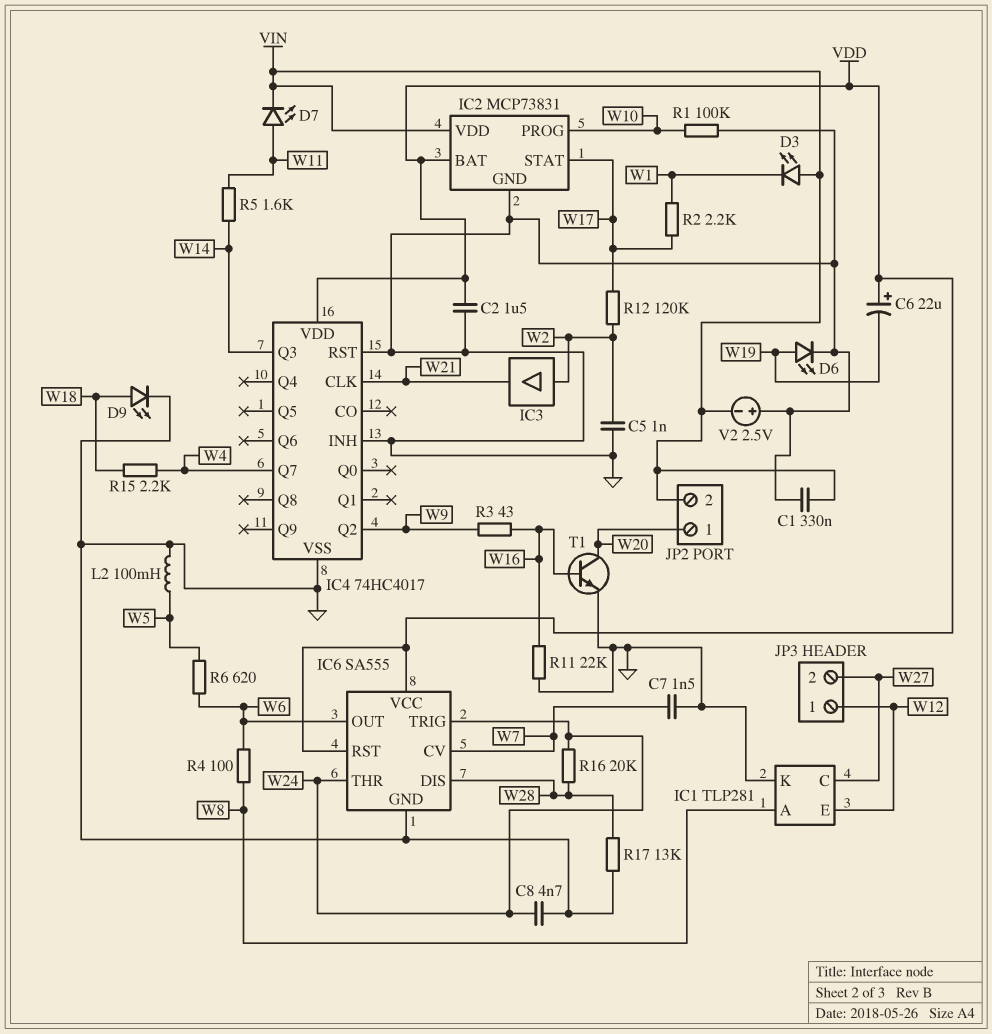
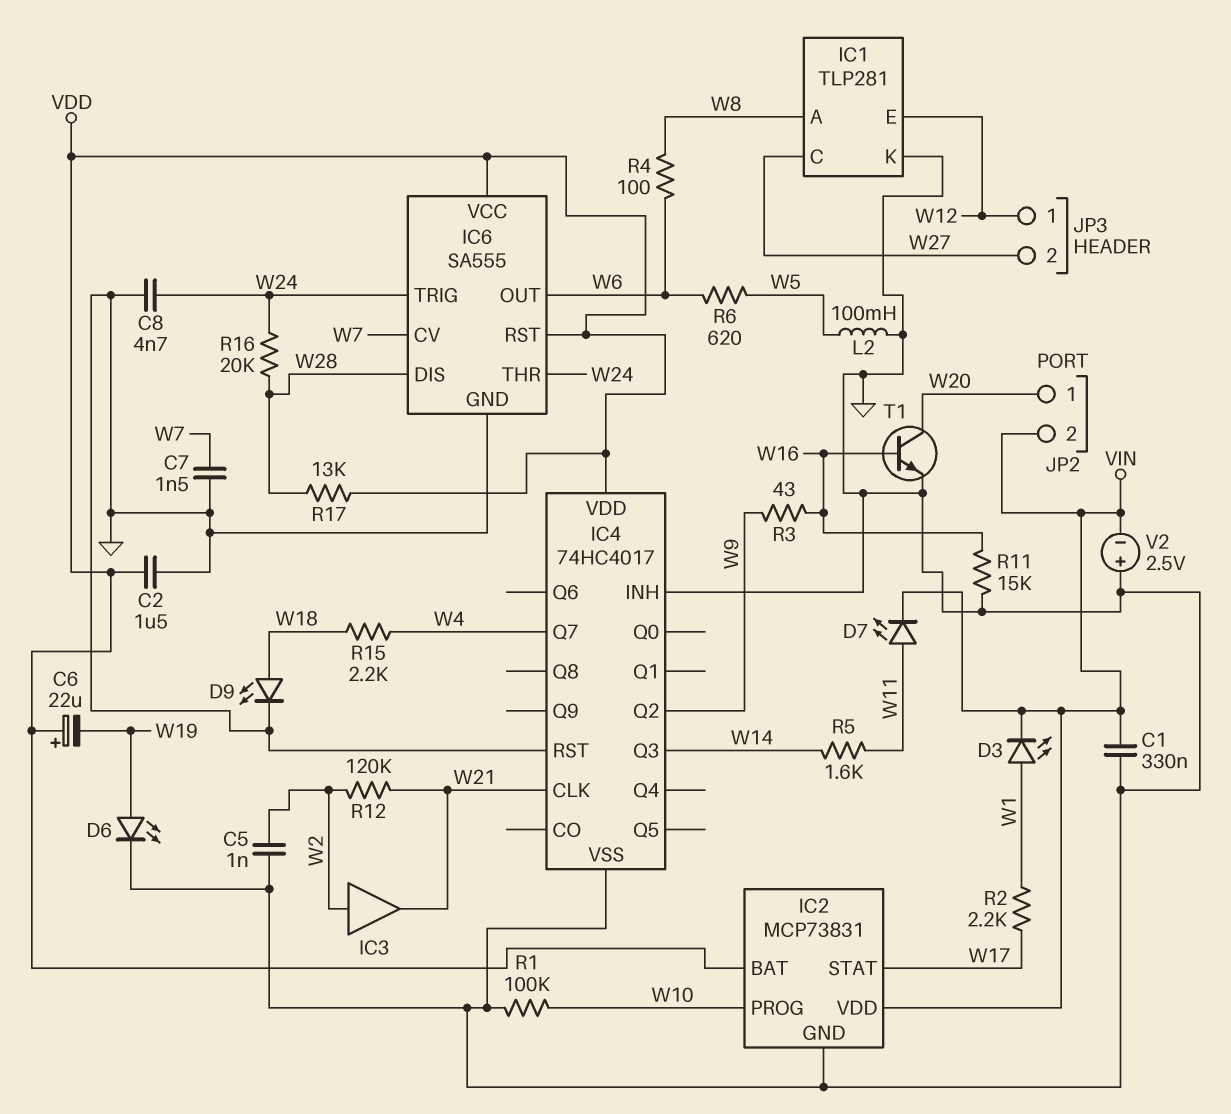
D3: LED (A VIN, K W1) -> LED (A W1, K VIN)
R11: 22k (GND, W16) -> 15k (GND, W16)
R12: 120k (W2, W17) -> 120k (W2, W21)
R17: 13k (GND, W28) -> 13k (VDD, W28)

